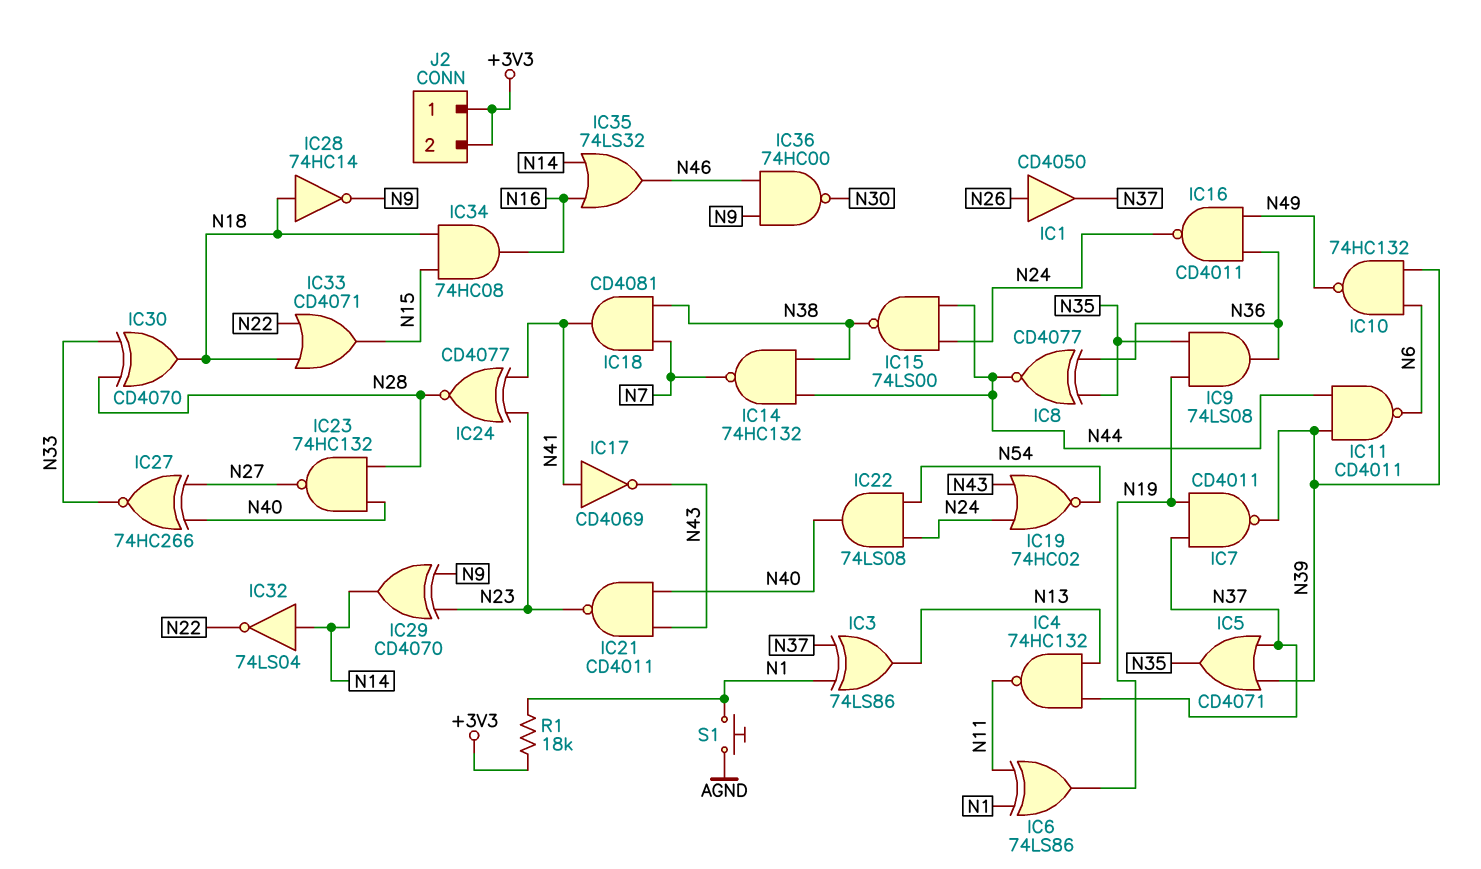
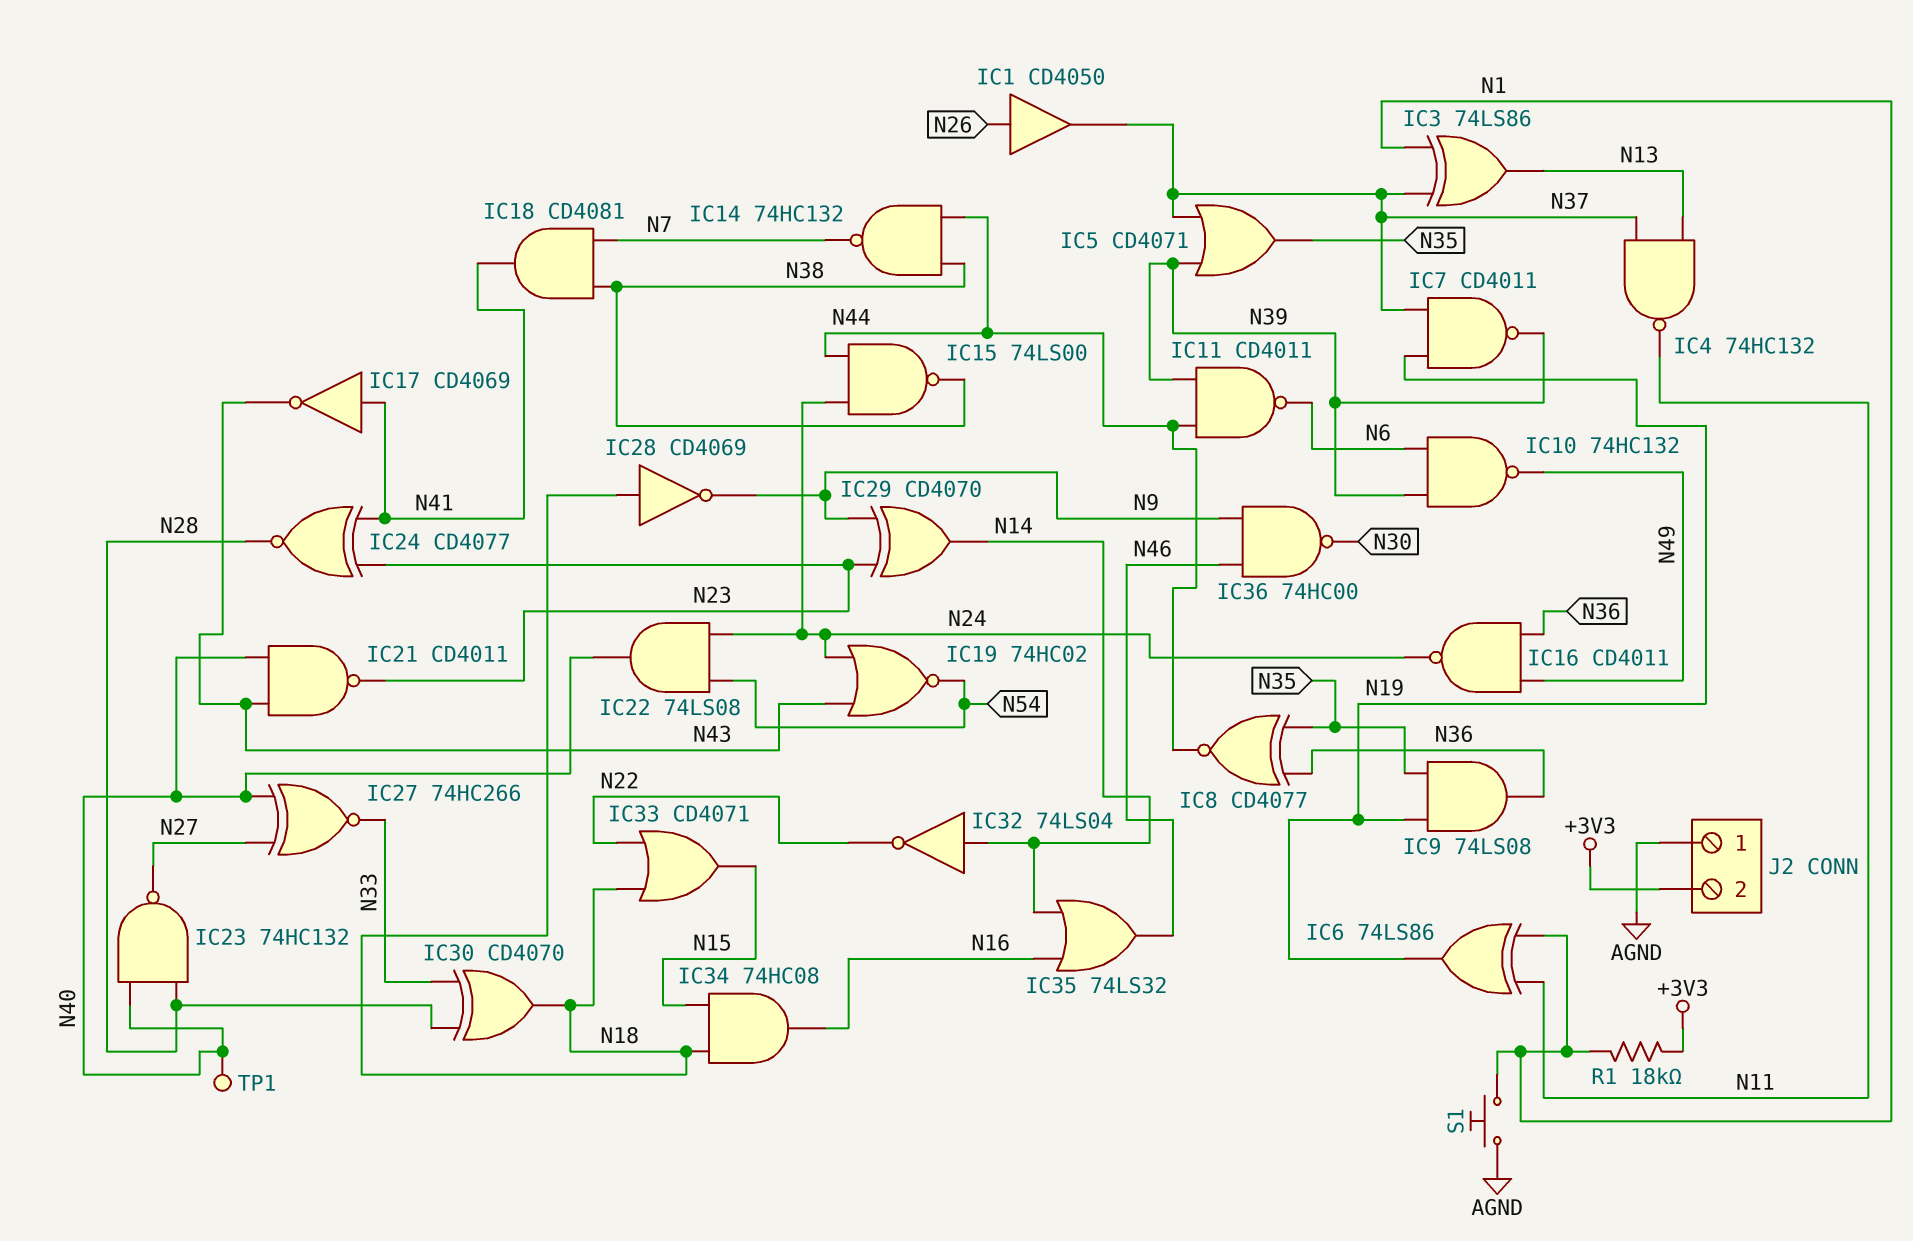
IC28: NOT 74HC14 (in N18, out N9) -> NOT CD4069 (in N18, out N9)
J2 pin 1: +3V3 -> AGND
TP1: none -> test point (N40)

